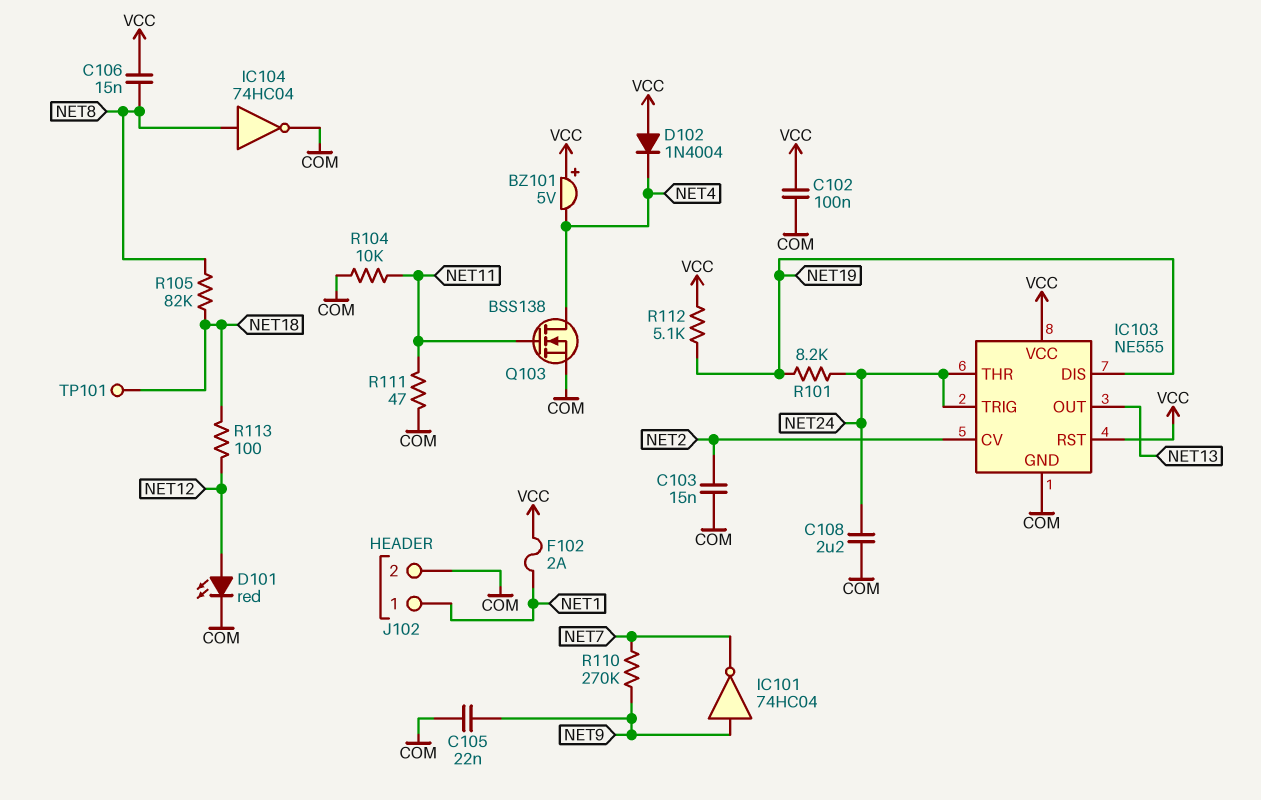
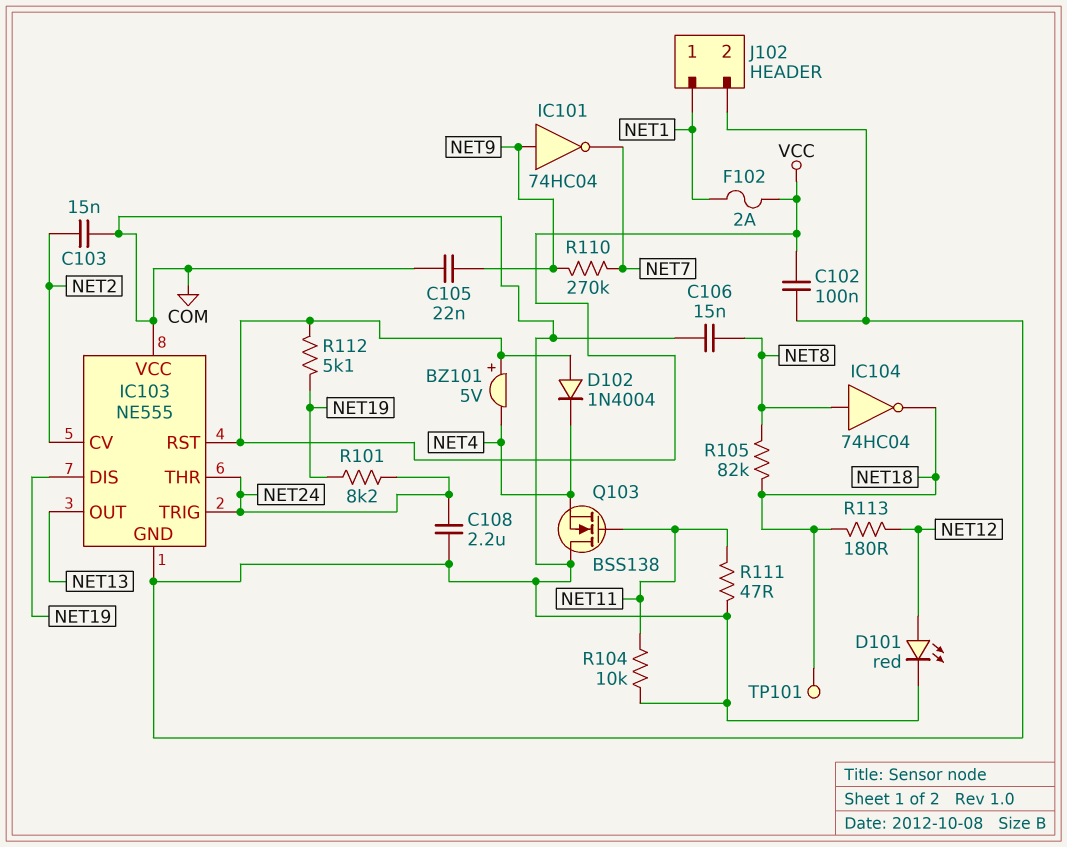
C106: 15nF (NET8, VCC) -> 15nF (COM, NET8)
IC103 pin VCC: VCC -> COM
IC104: NOT 74HC04 (in NET8, out COM) -> NOT 74HC04 (in NET8, out NET18)
Q103: NMOS BSS138 (G NET11, D NET4, S COM) -> NMOS BSS138 (G NET11, D COM, S NET4)
R113: 100 (NET12, NET18) -> 180 (NET12, NET18)

